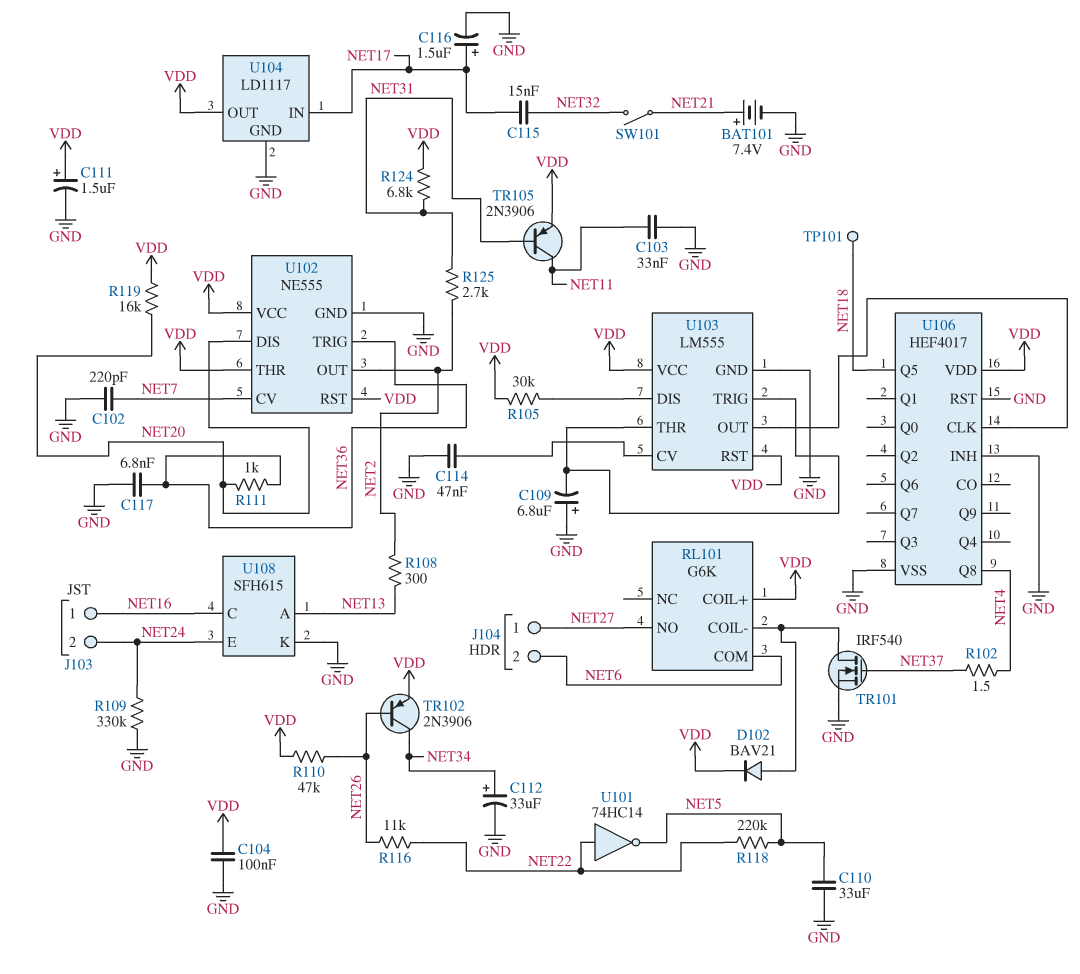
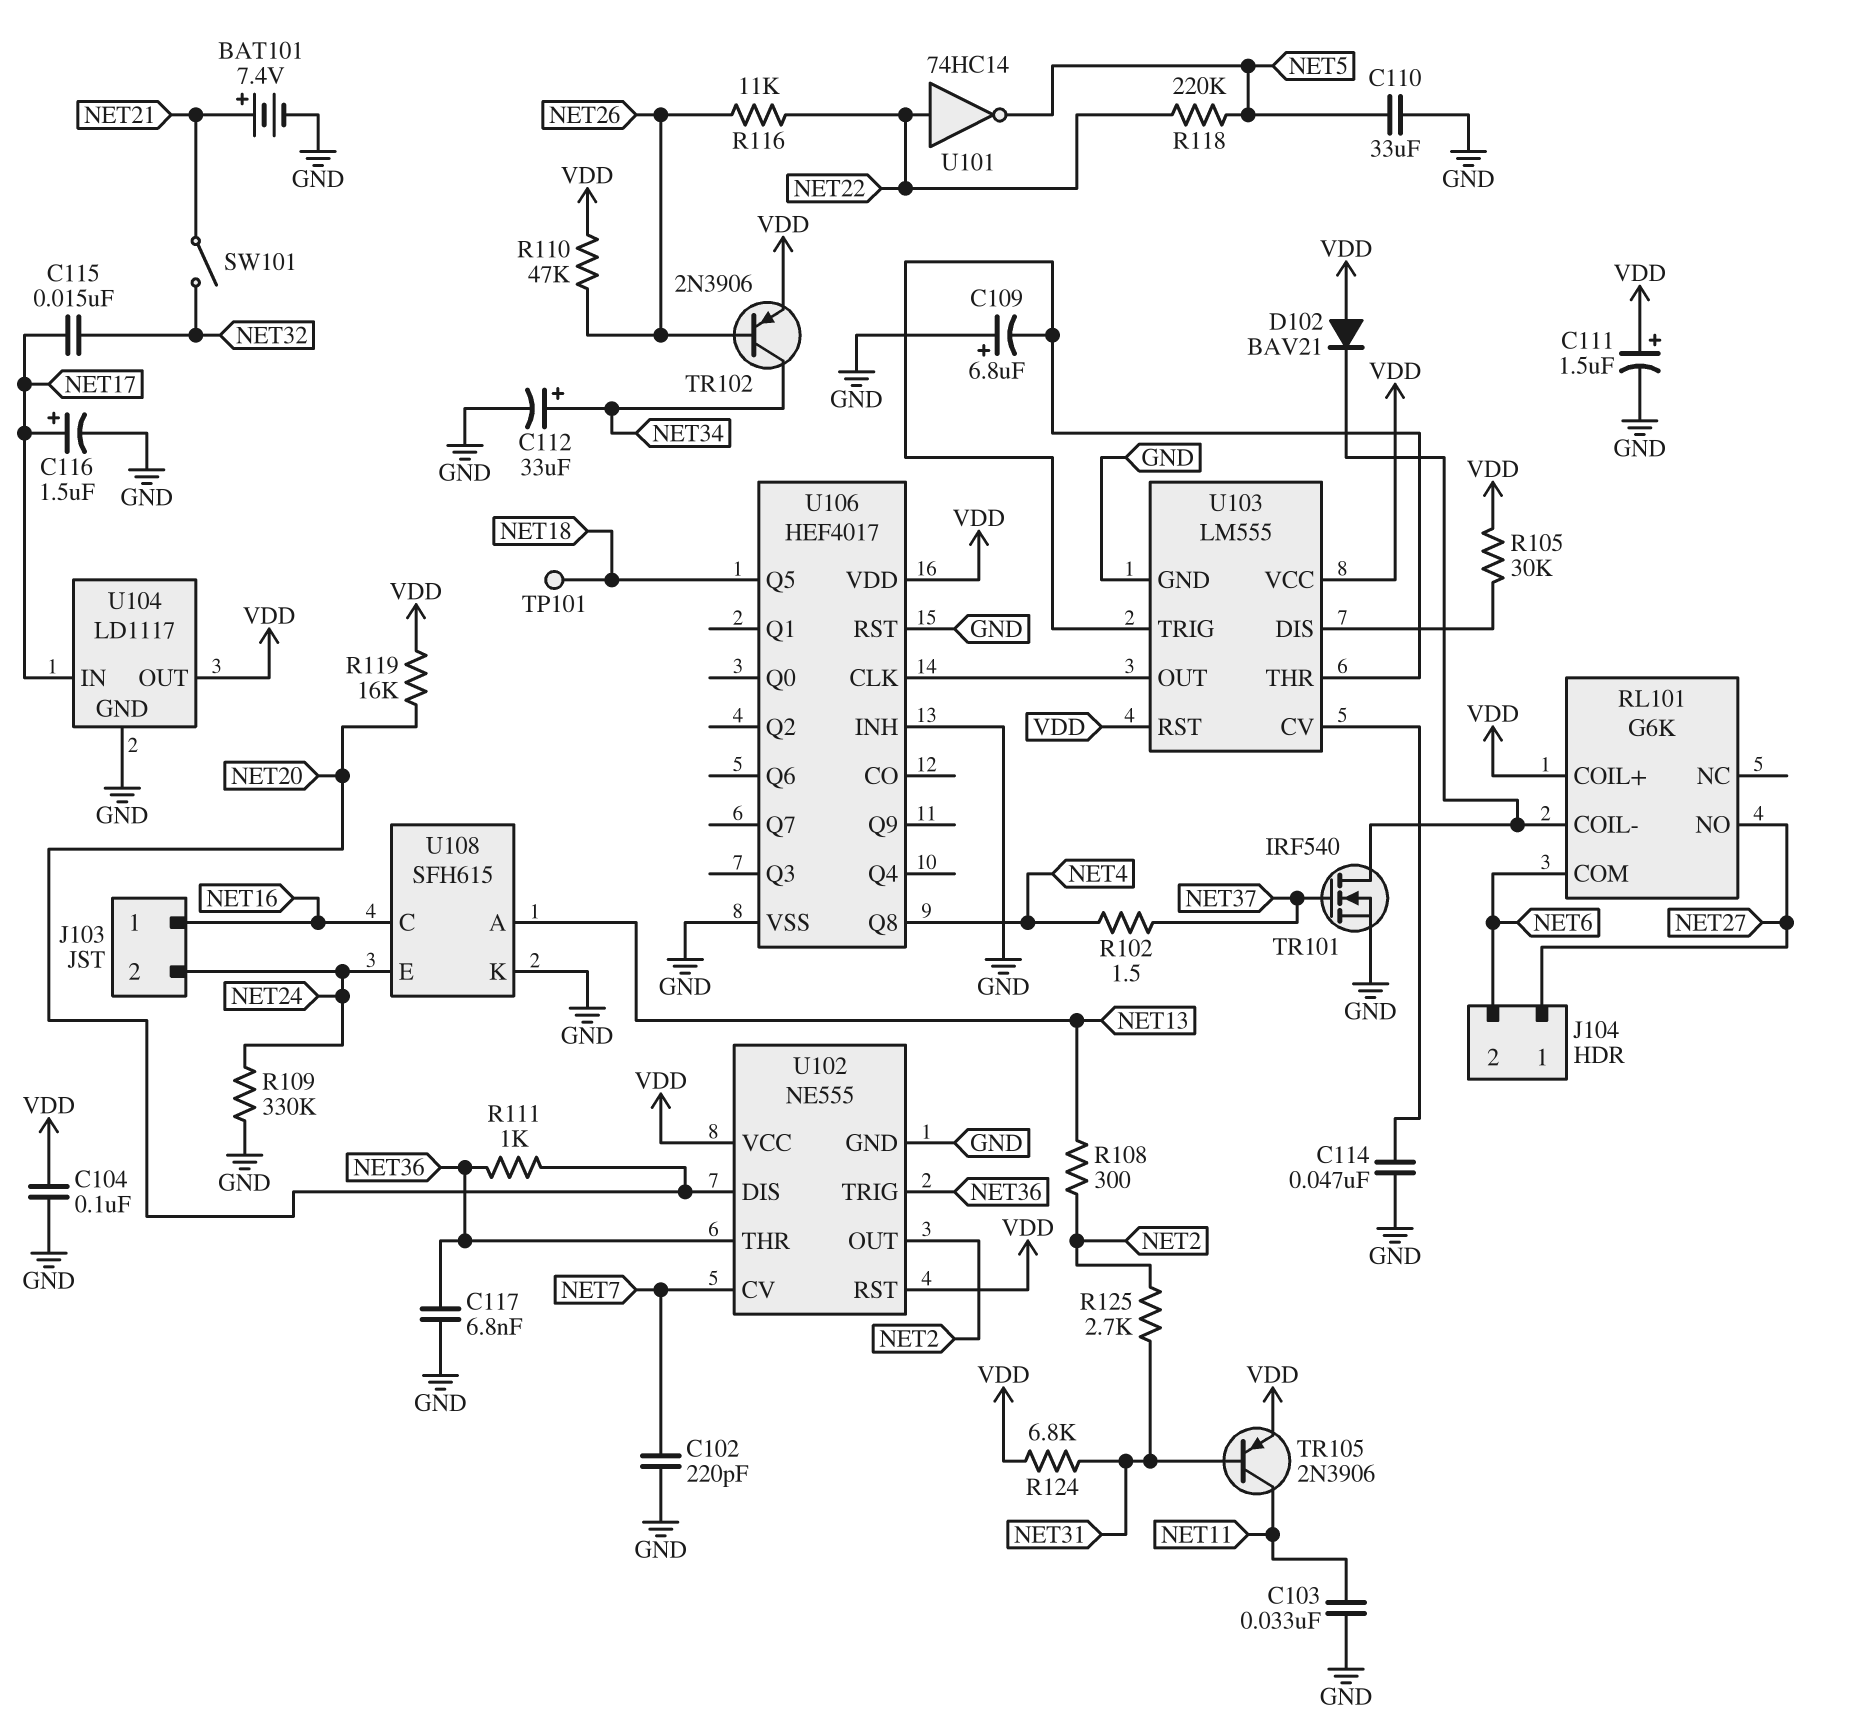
D102: diode BAV21 (A RL101/COIL-, K VDD) -> diode BAV21 (A VDD, K RL101/COIL-)
U102 pin THR: VDD -> NET36

